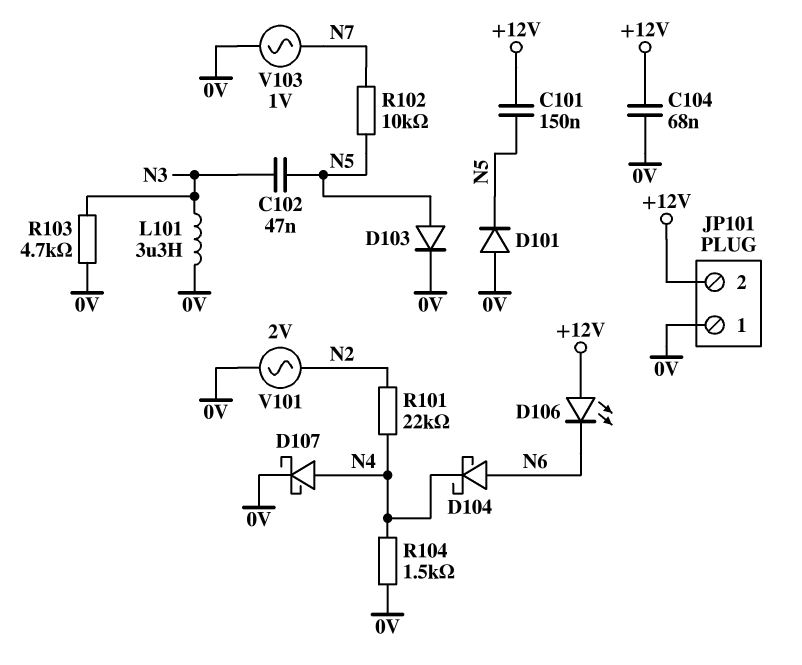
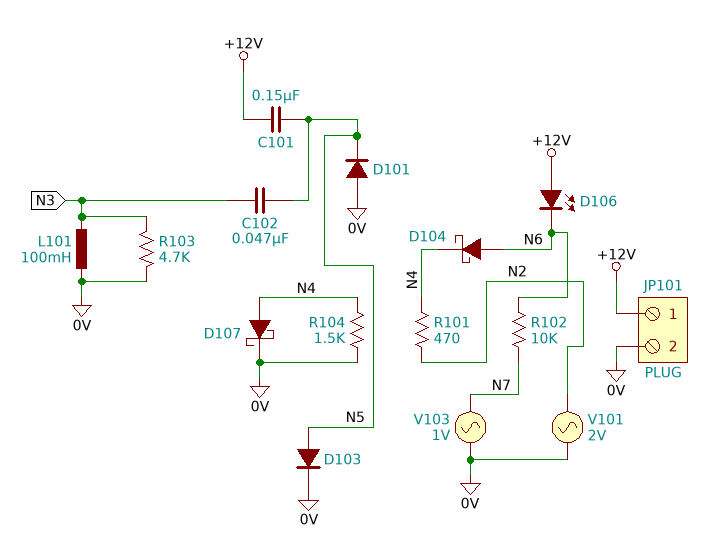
C104: 68nF (+12V, 0V) -> none
JP101 pin 1: 0V -> +12V
JP101 pin 2: +12V -> 0V
L101: 3.3uH (0V, N3) -> 100mH (0V, N3)
R101: 22k (N2, N4) -> 470 (N2, N4)
R102: 10k (N5, N7) -> 10k (N6, N7)

